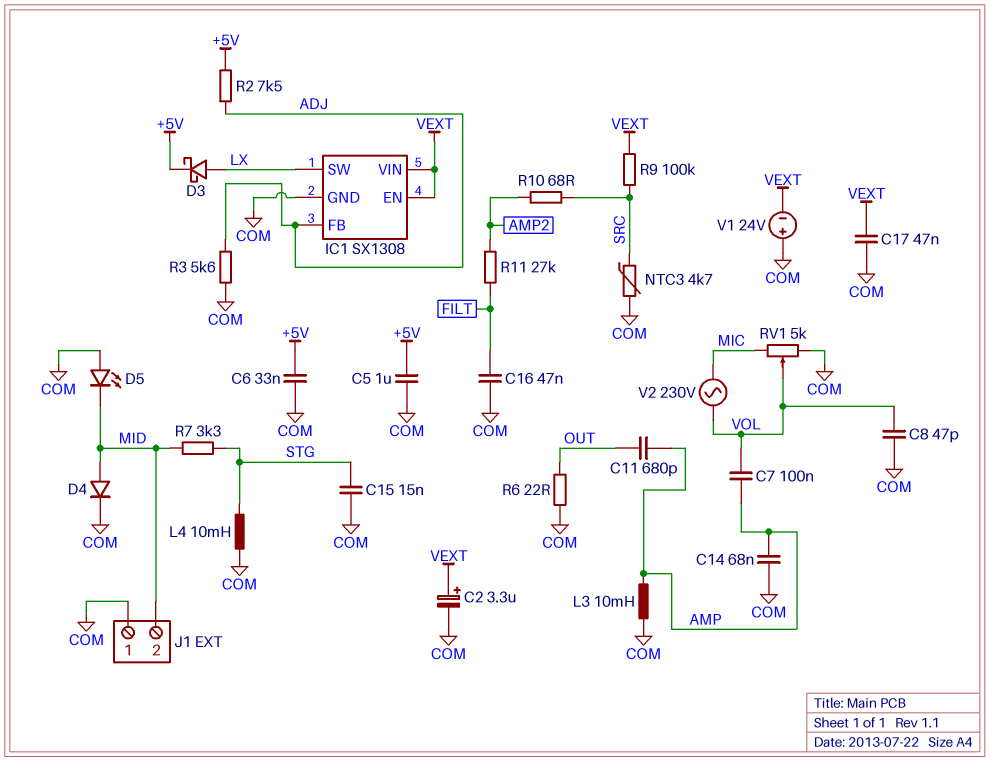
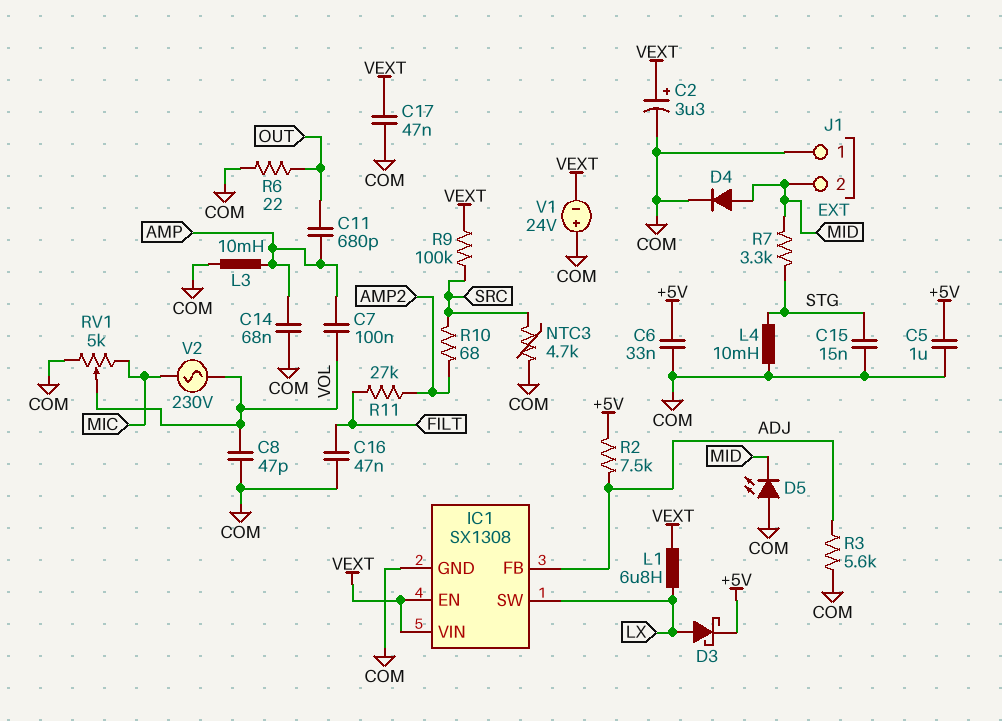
L1: none -> 6.8uH (LX, VEXT)

